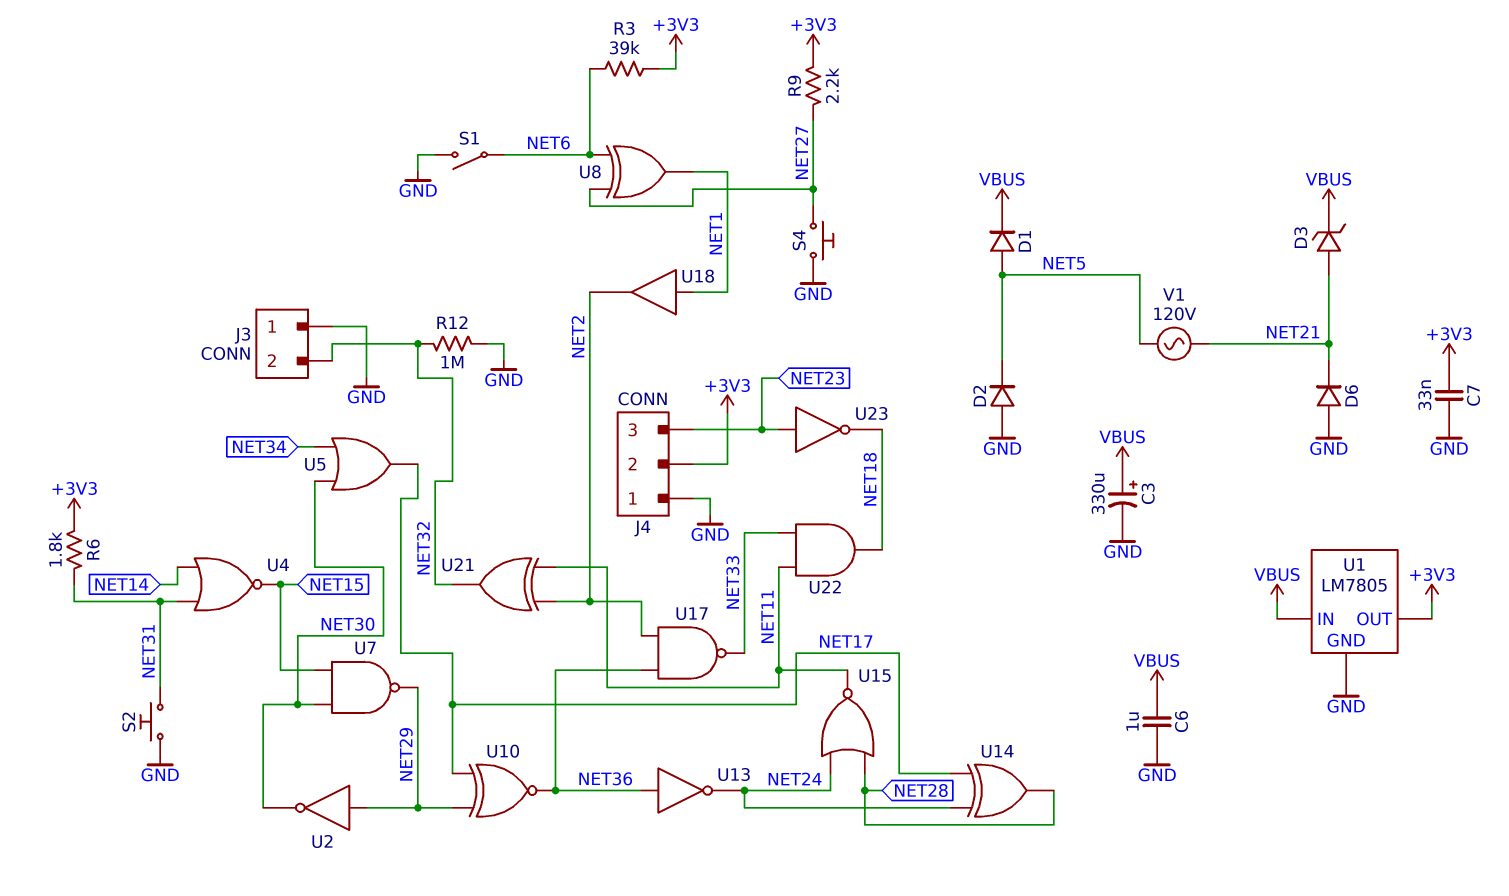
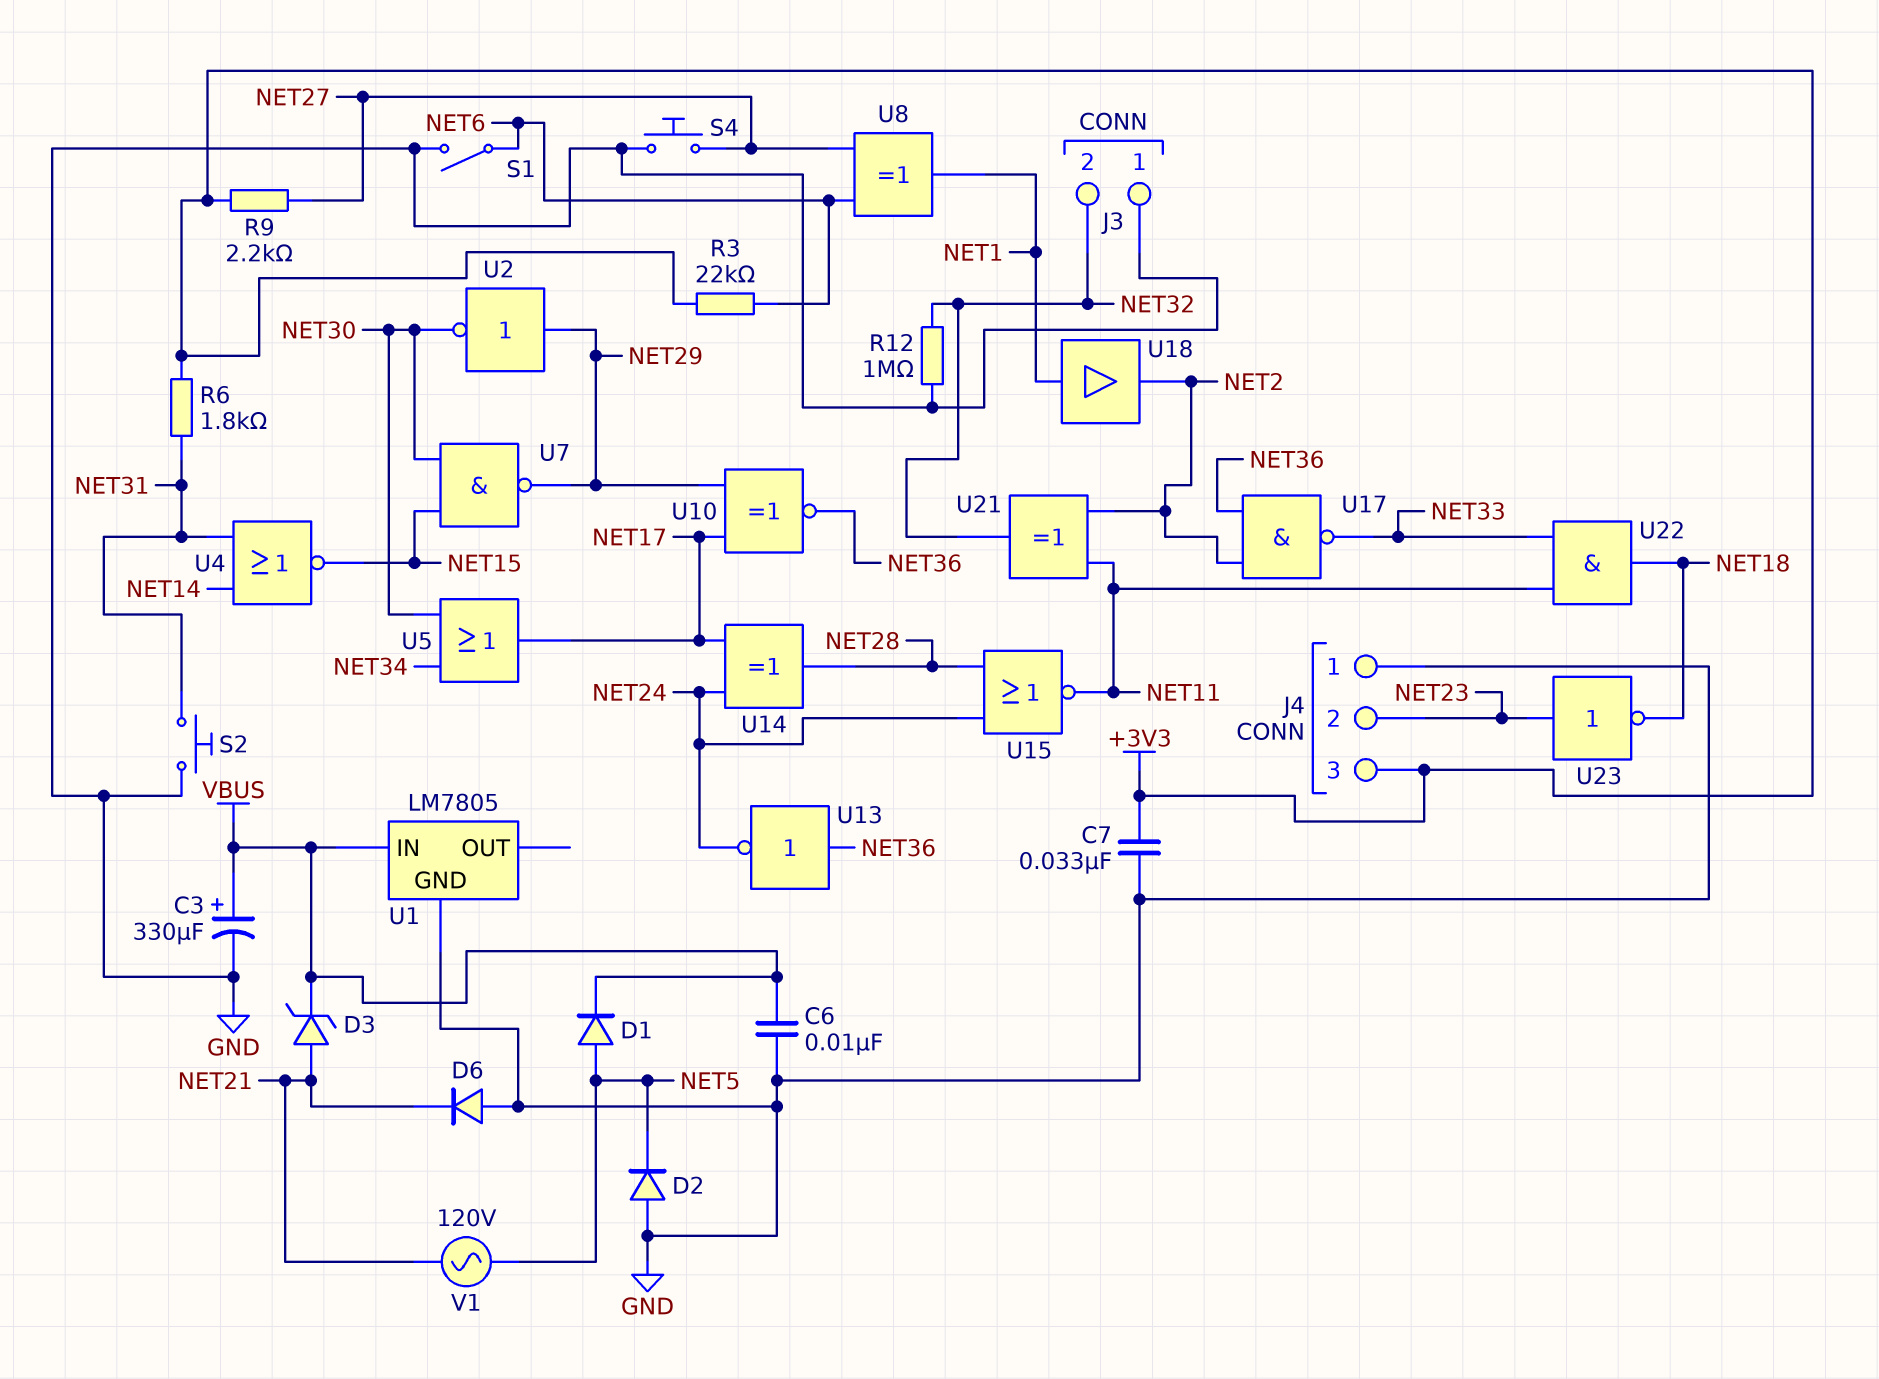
C6: 1uF (GND, VBUS) -> 10nF (GND, VBUS)
J4 pin 2: +3V3 -> NET23
J4 pin 3: NET23 -> +3V3
R3: 39k (+3V3, NET6) -> 22k (+3V3, NET6)
U1 pin OUT: +3V3 -> none

